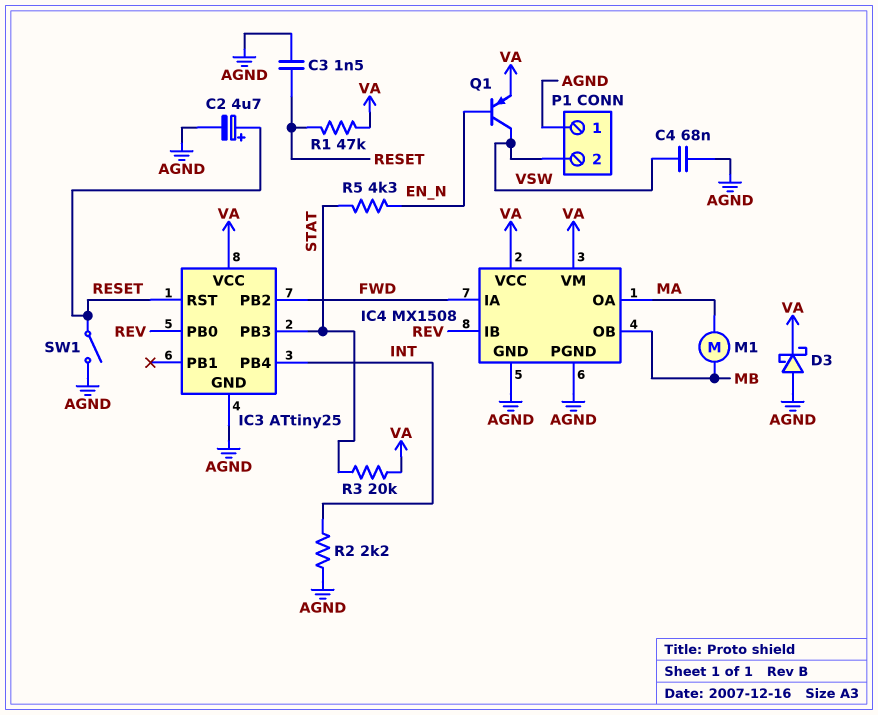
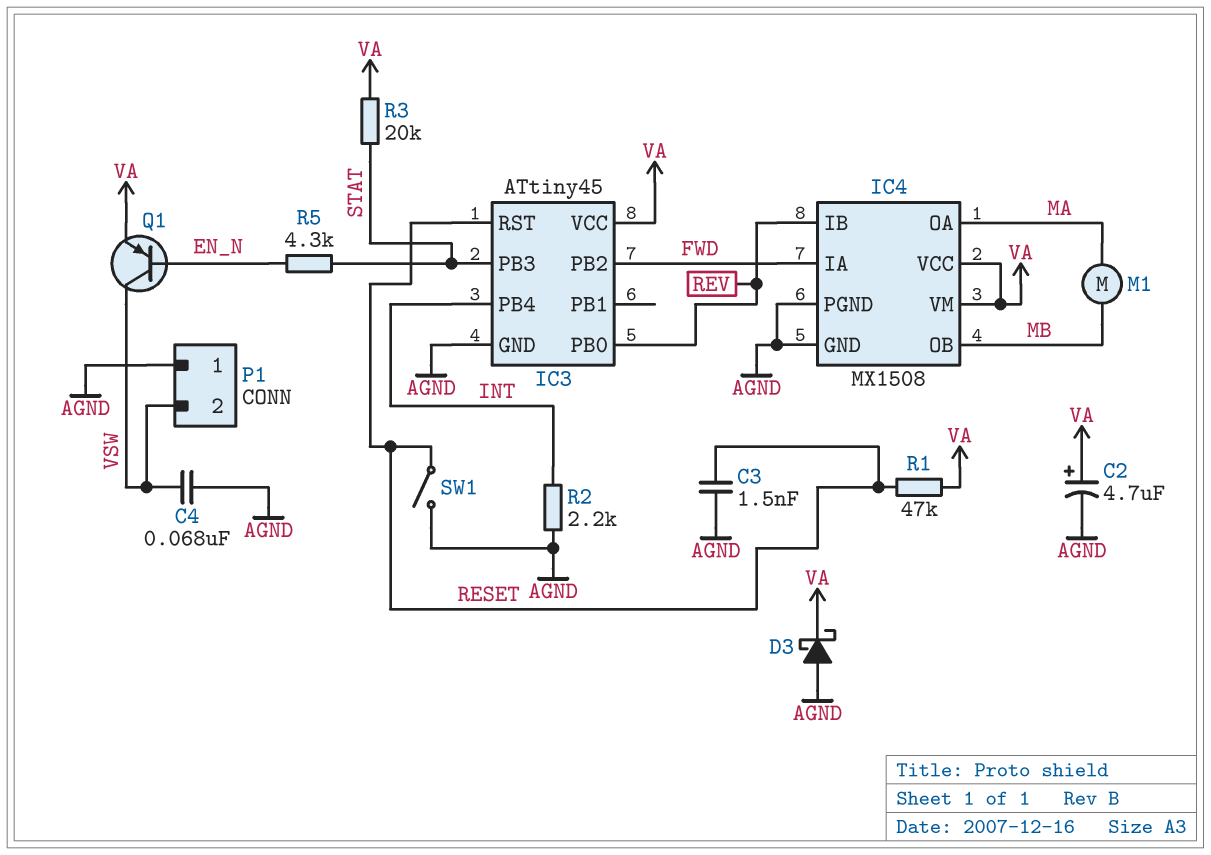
C2: 4.7uF (plus RESET, minus AGND) -> 4.7uF (plus VA, minus AGND)
IC3: ATtiny25 -> ATtiny45

